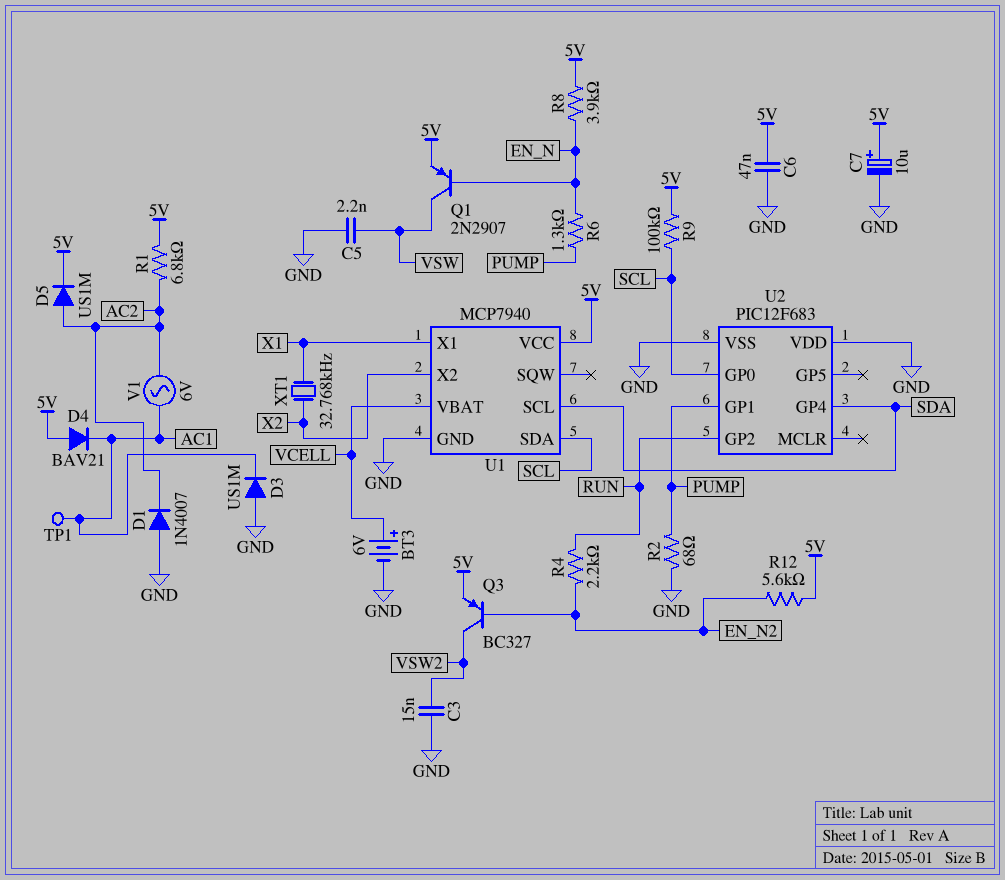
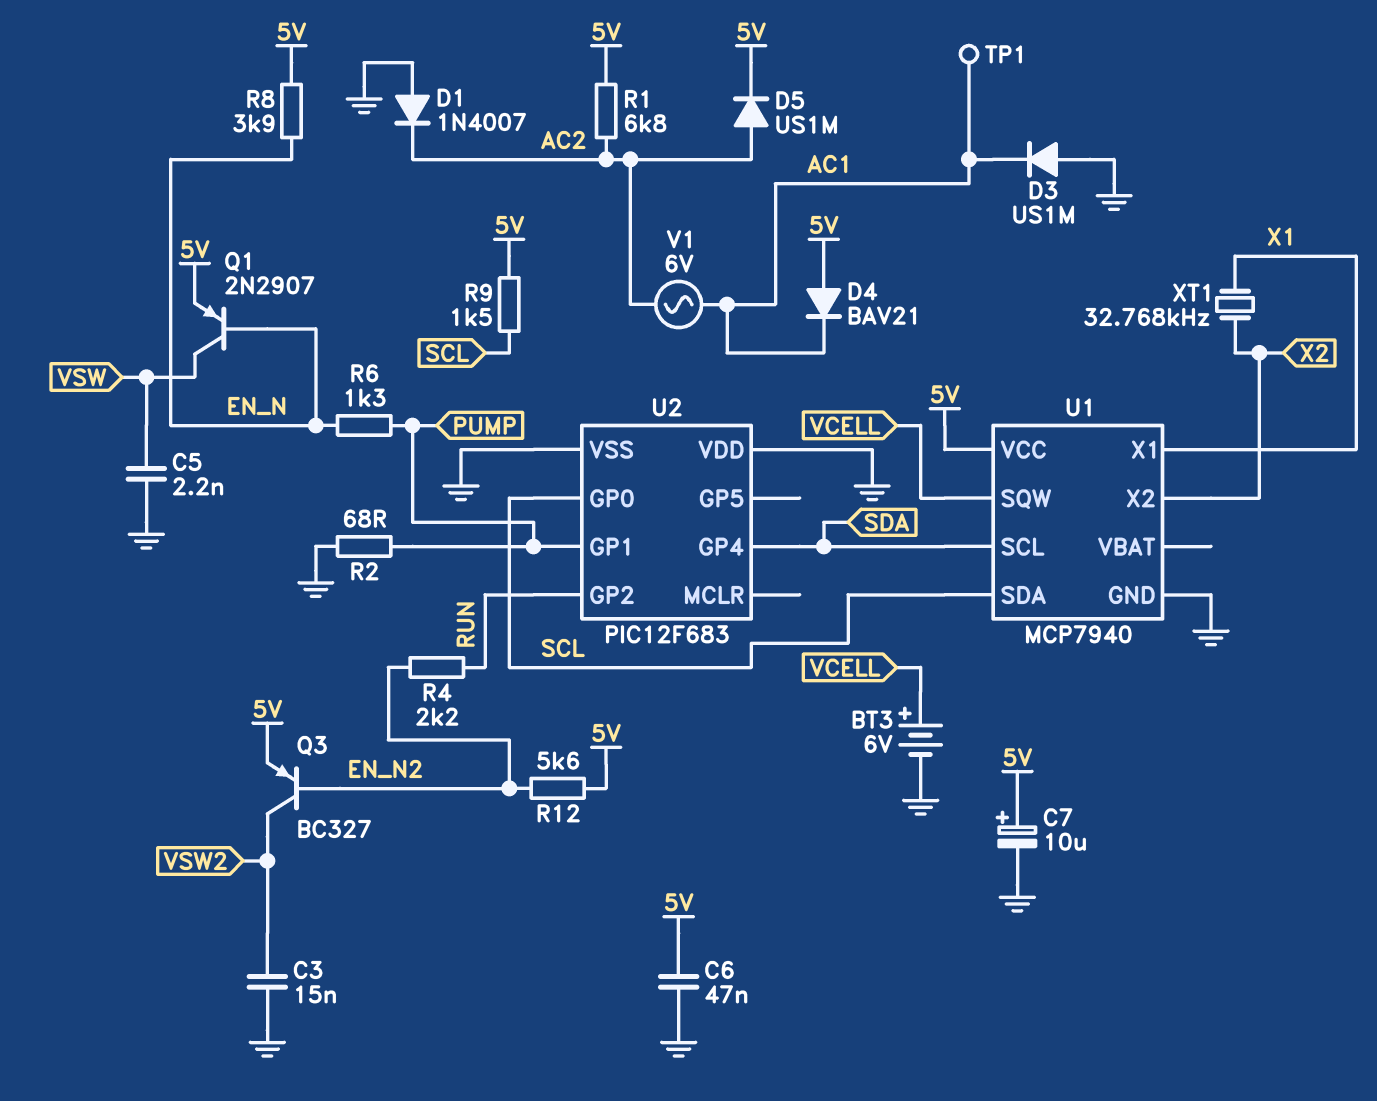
R9: 100k (5V, SCL) -> 1.5k (5V, SCL)
U1 pin SQW: none -> VCELL
U1 pin VBAT: VCELL -> none

